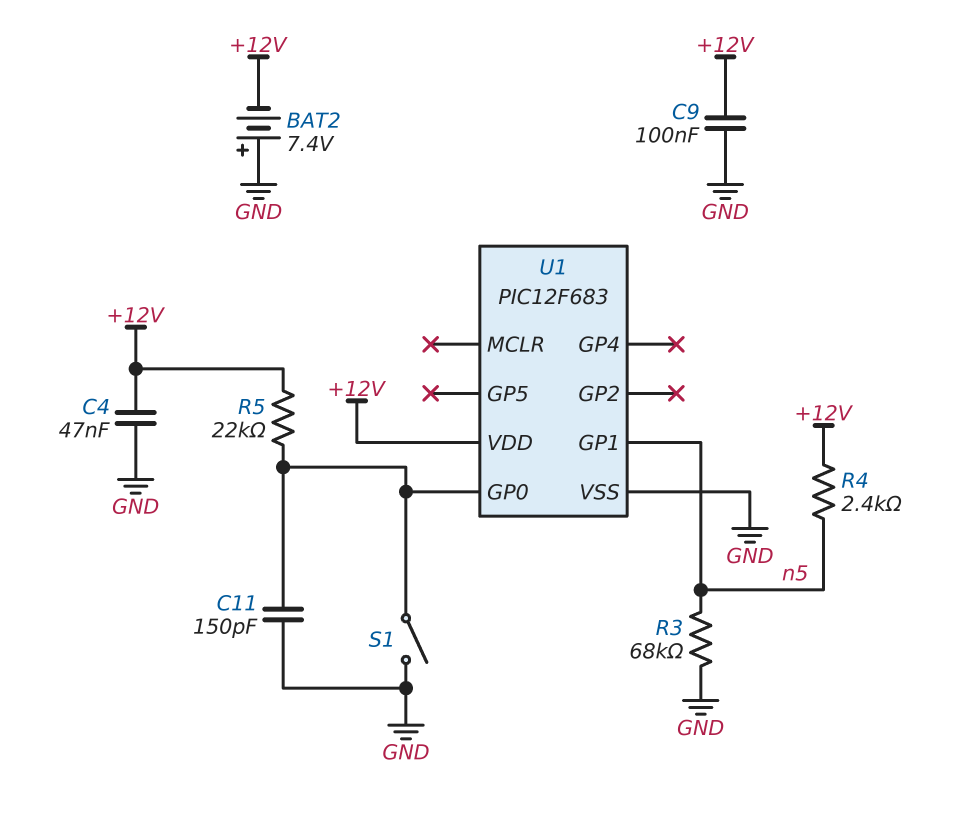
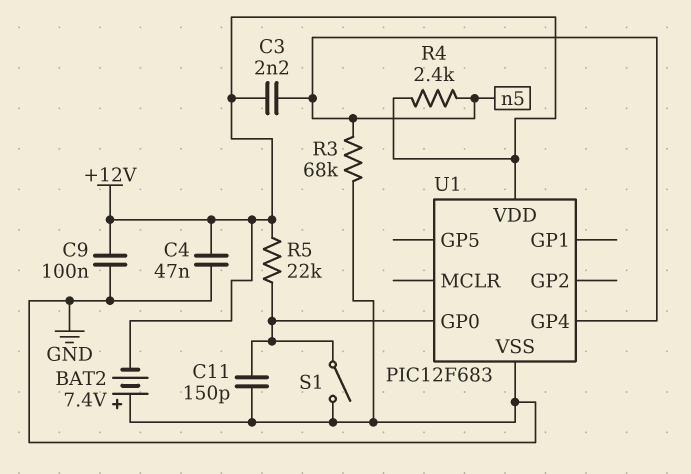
C3: none -> 2.2nF (+12V, n5)
U1 pin GP1: n5 -> none
U1 pin GP4: none -> n5

